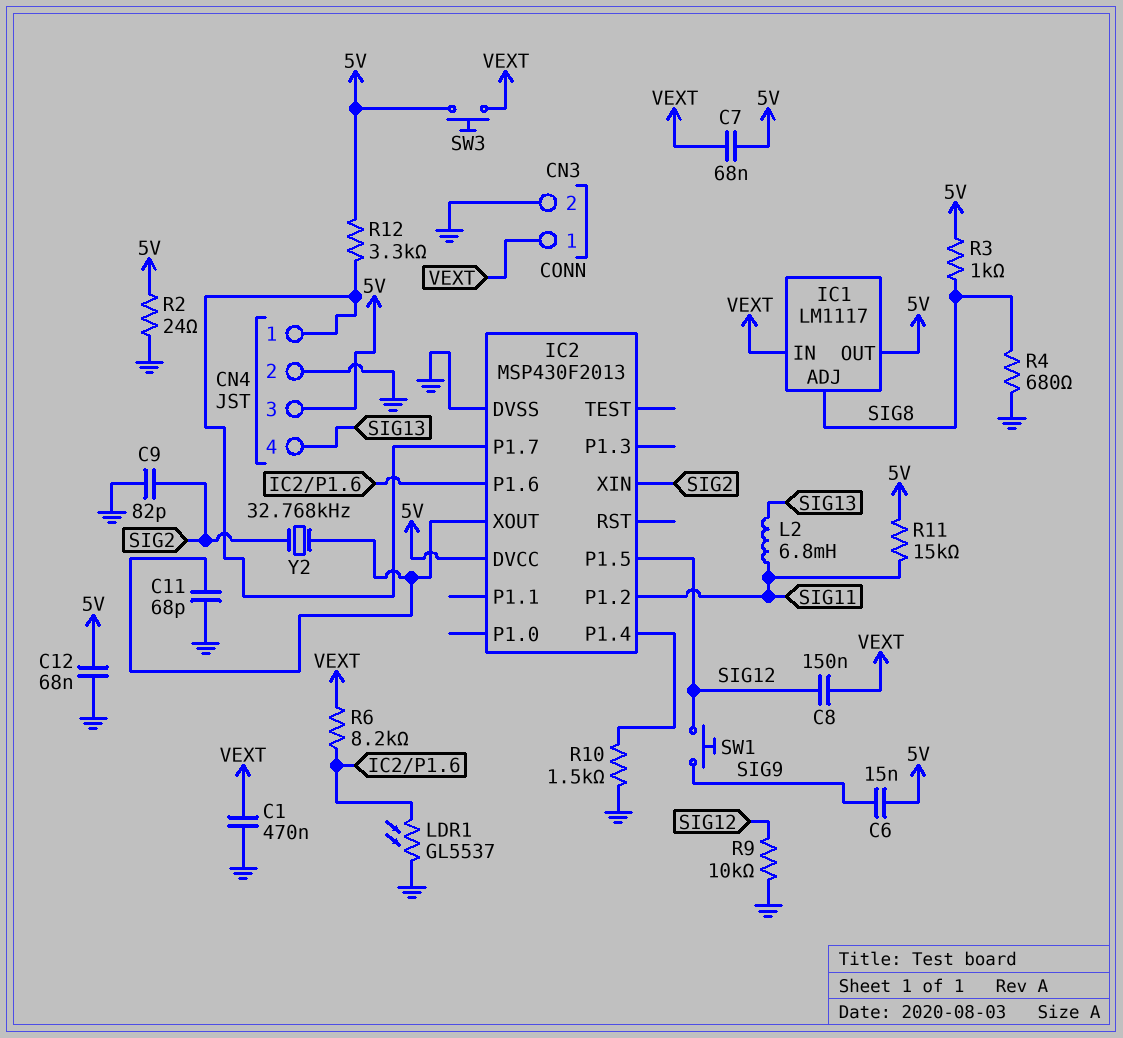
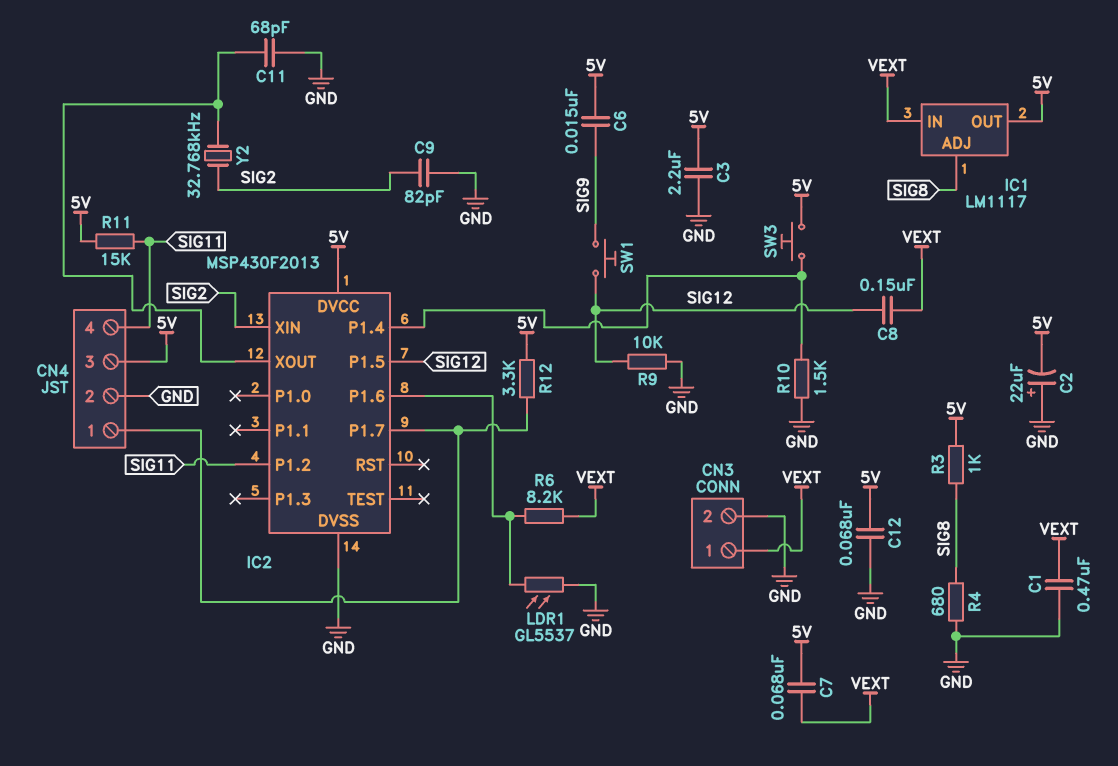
C2: none -> 22uF (plus GND, minus 5V)
C3: none -> 2.2uF (5V, GND)
CN4 pin 4: SIG13 -> SIG11
L2: 6.8mH (SIG11, SIG13) -> none
R2: 24 (5V, GND) -> none
SW3: button (5V, VEXT) -> button (5V, IC2/P1.4)

